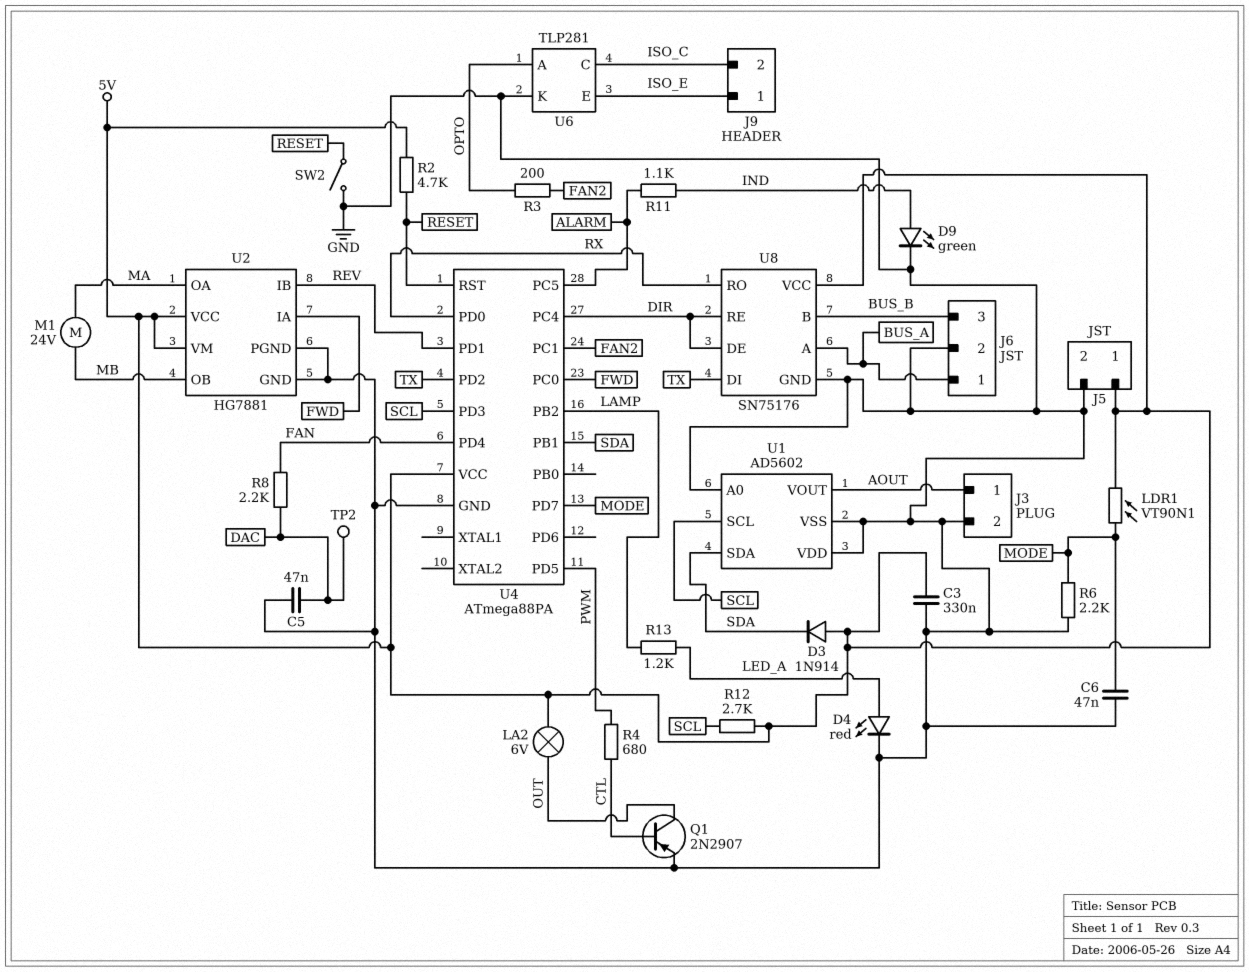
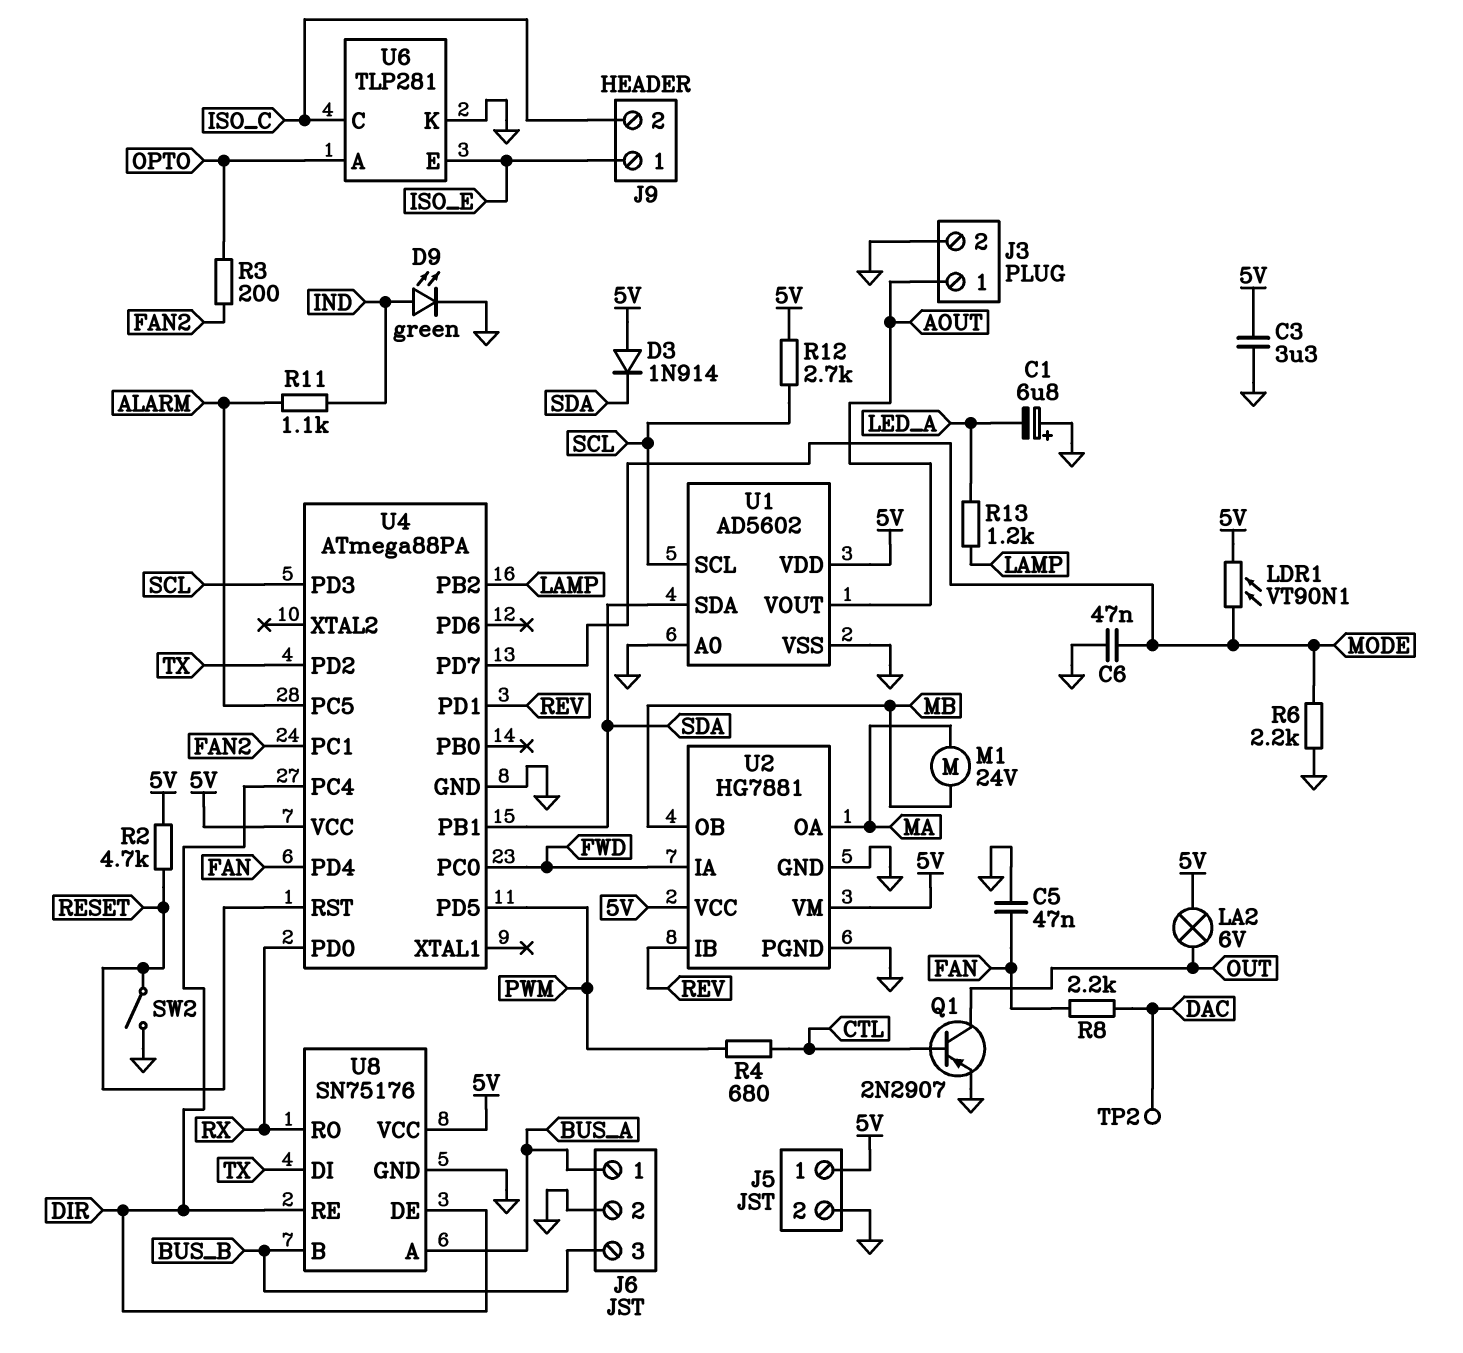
C1: none -> 6.8uF (plus GND, minus LED_A)
C3: 330nF (5V, GND) -> 3.3uF (5V, GND)
C5: 47nF (DAC, GND) -> 47nF (FAN, GND)
D4: LED red (A LED_A, K GND) -> none
U1 pin VDD: GND -> 5V

